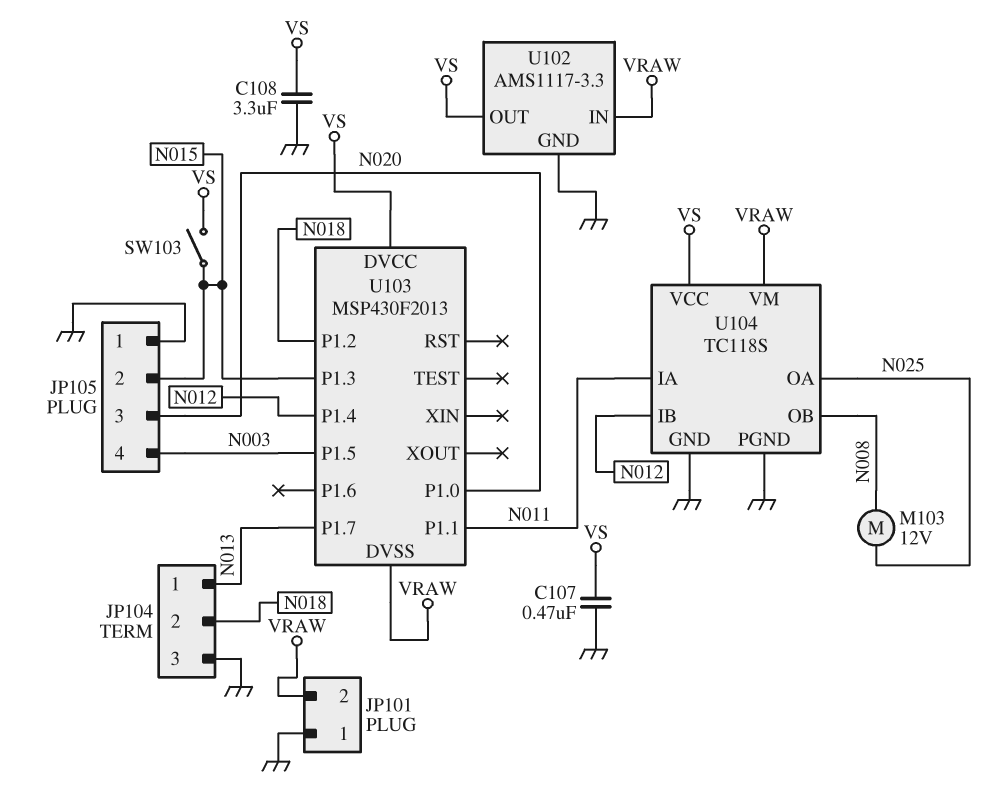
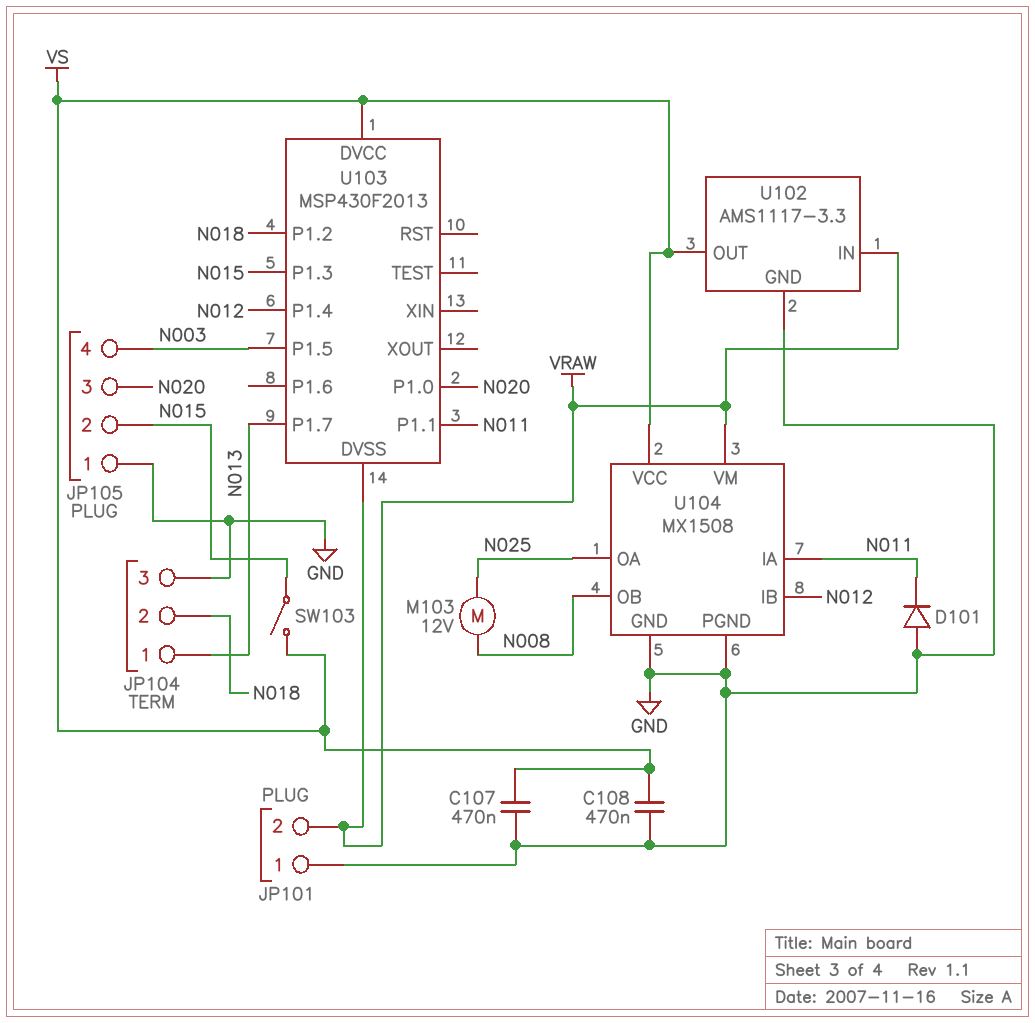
C108: 3.3uF (GND, VS) -> 470nF (GND, VS)
D101: none -> diode (A GND, K N011)
U104: TC118S -> MX1508

